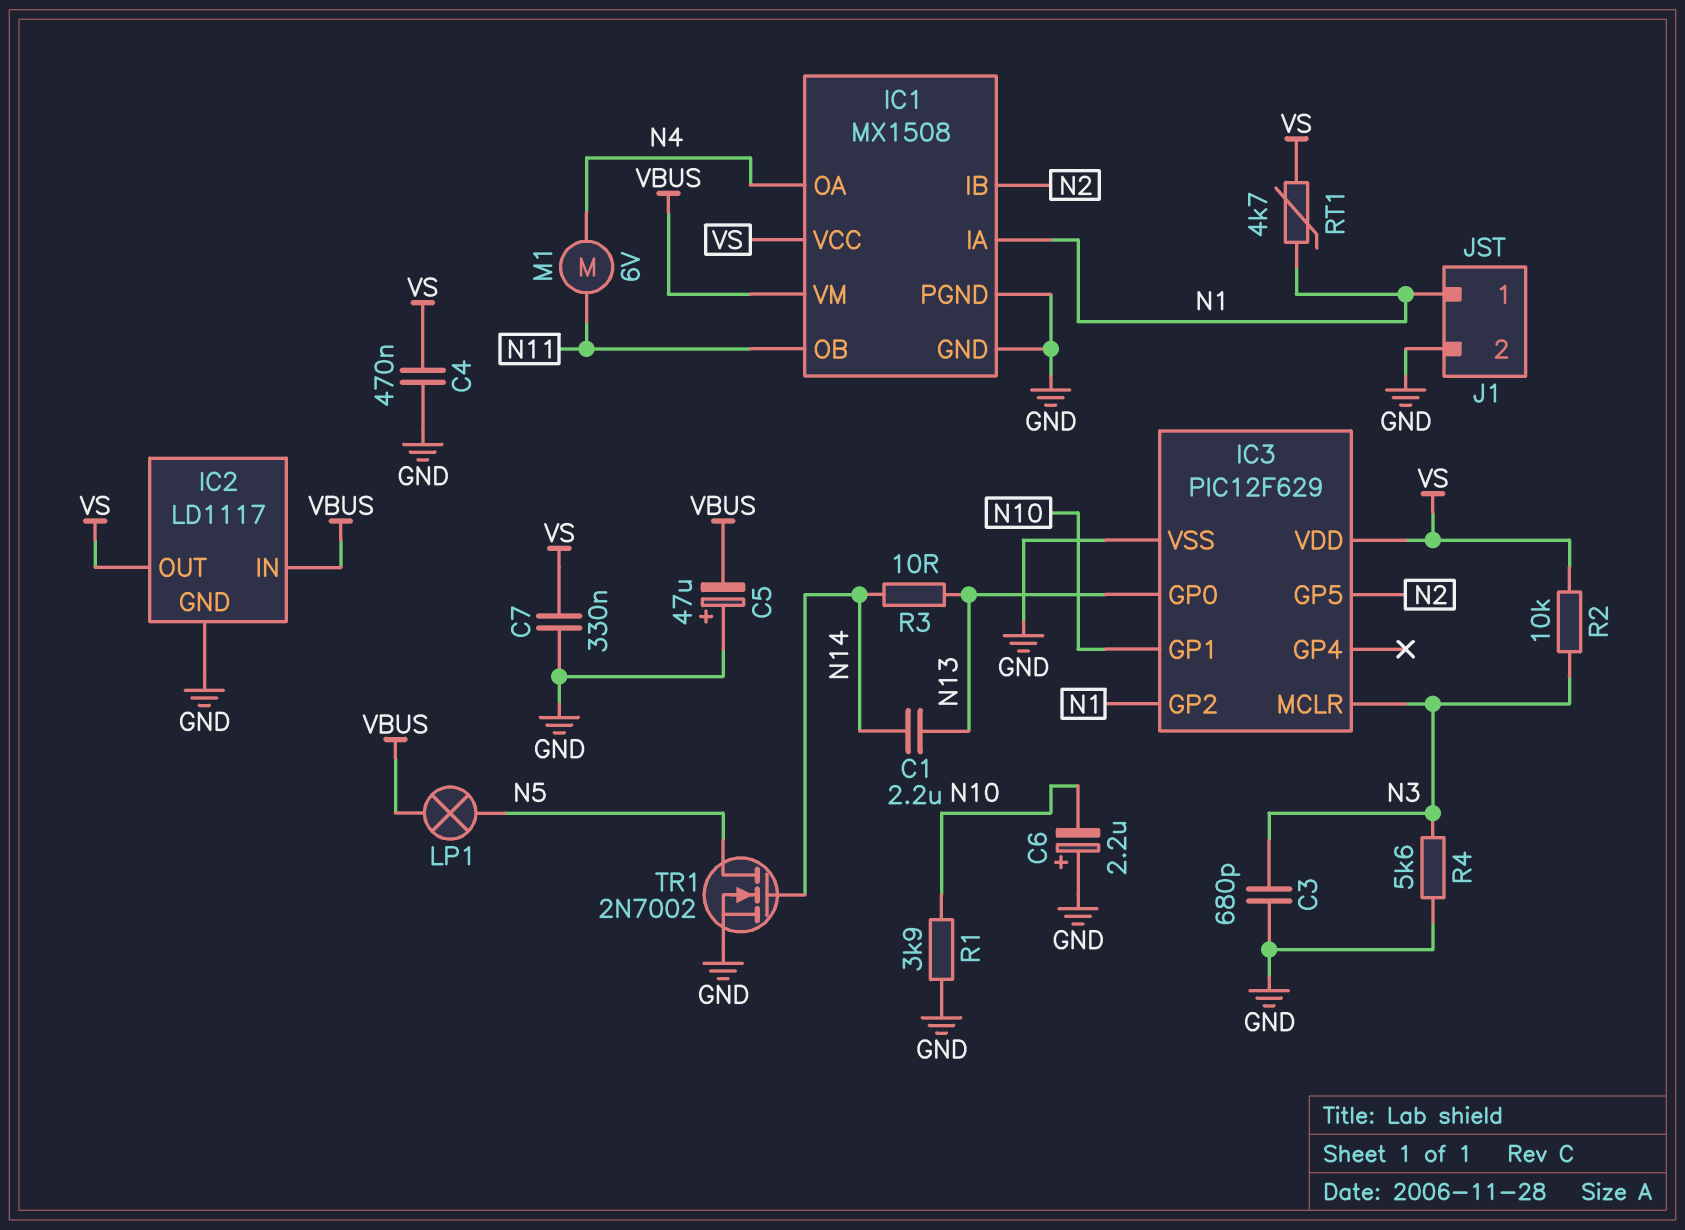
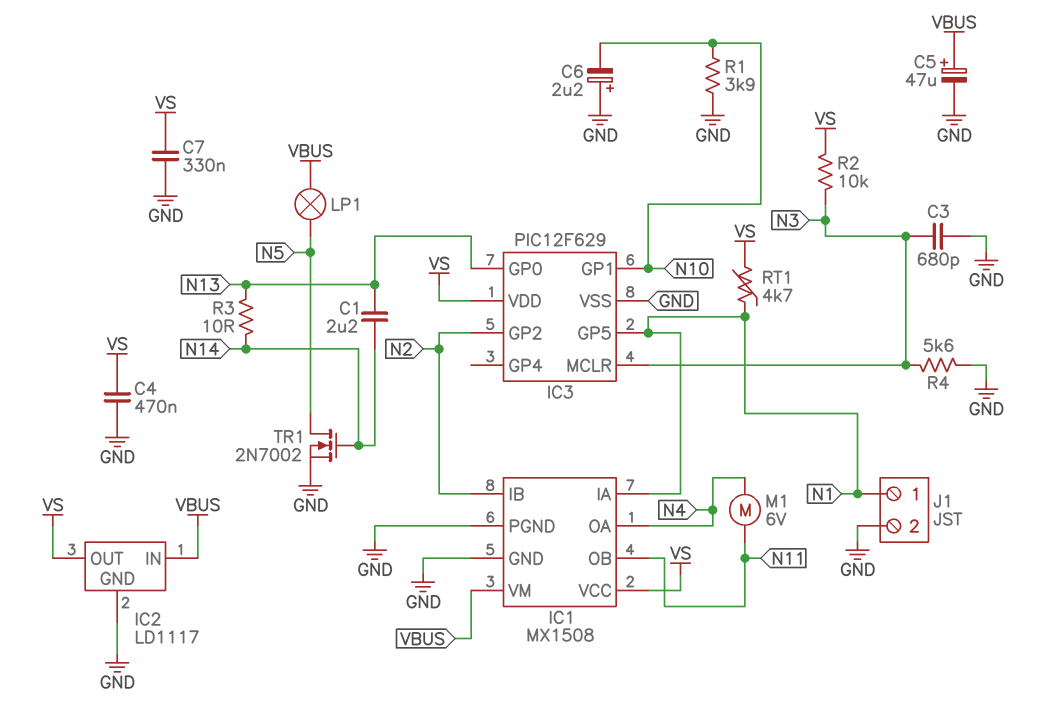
C5: 47uF (plus GND, minus VBUS) -> 47uF (plus VBUS, minus GND)
IC3 pin GP2: N1 -> N2
IC3 pin GP5: N2 -> N1

